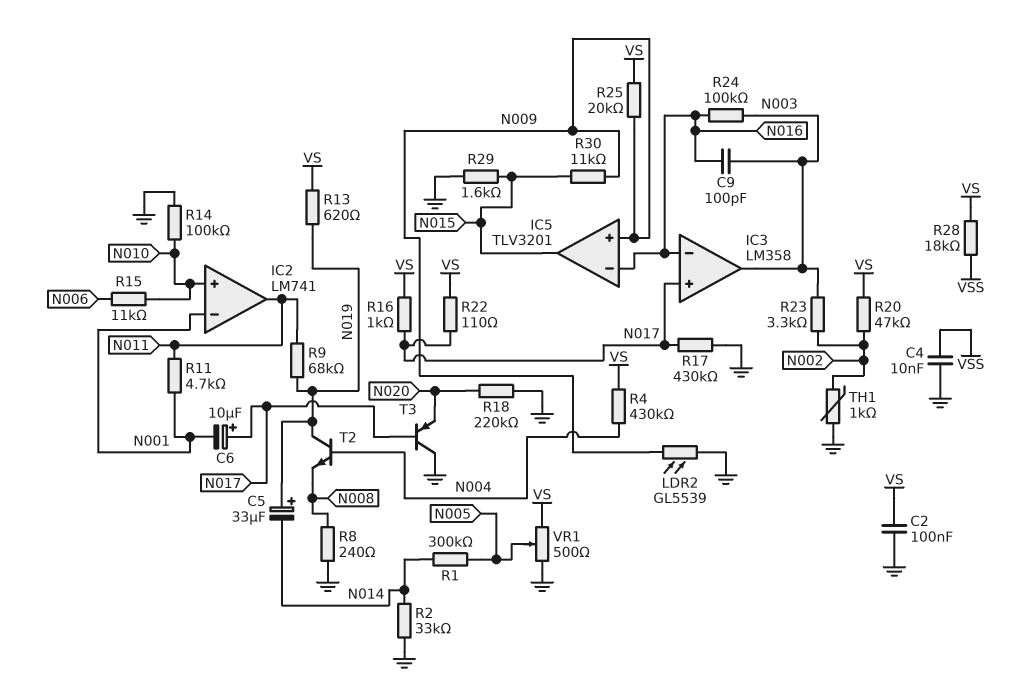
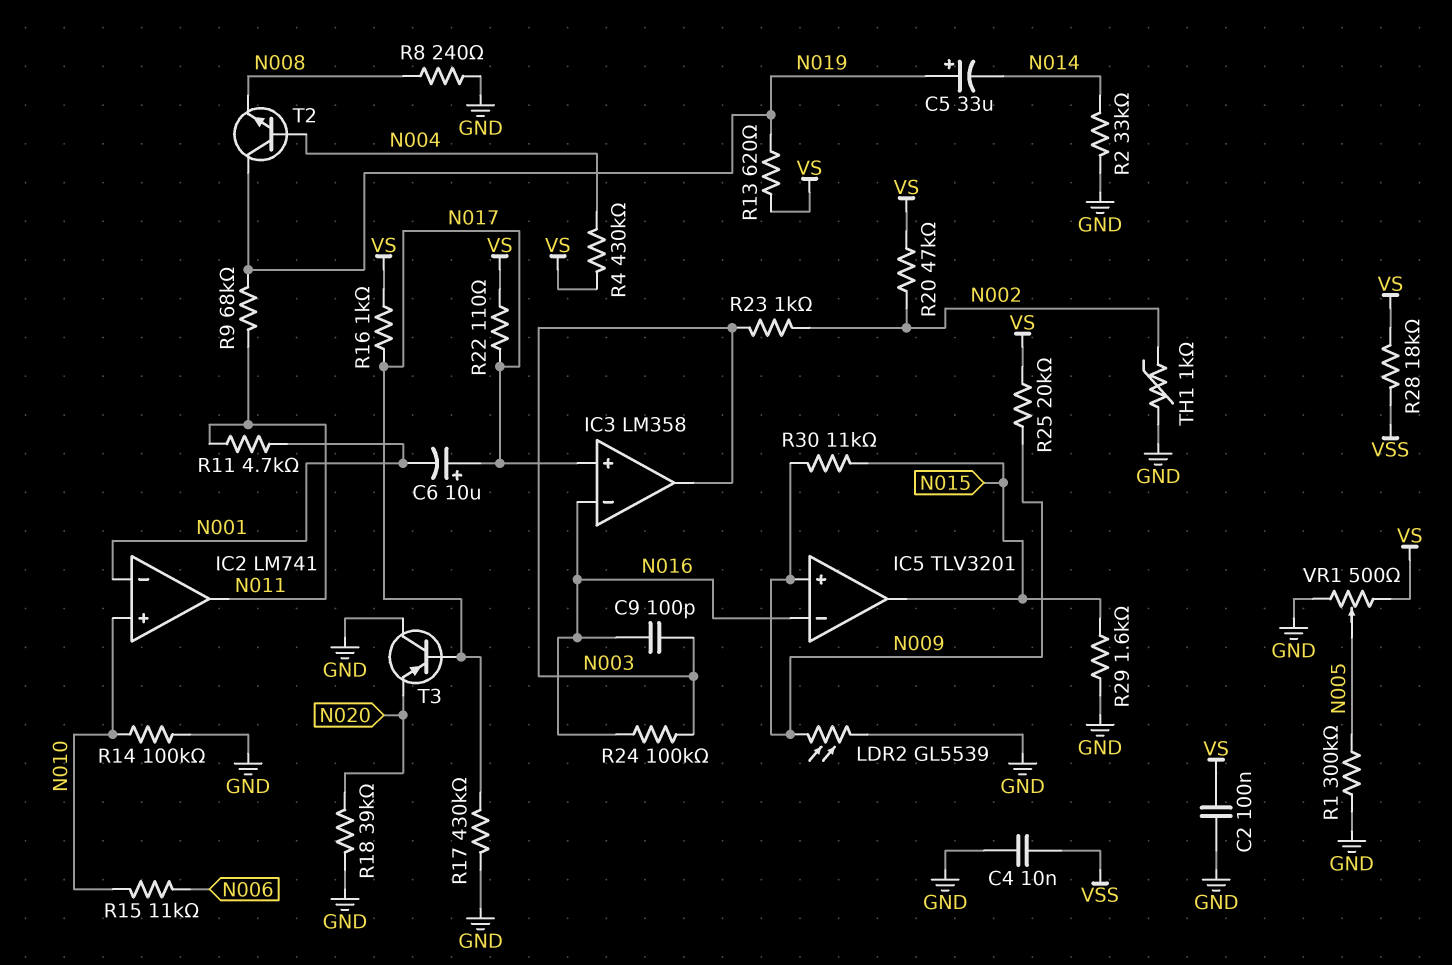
R1: 300k (N005, N014) -> 300k (GND, N005)
R18: 220k (GND, N020) -> 39k (GND, N020)
R23: 3.3k (N002, N003) -> 1k (N002, N003)

